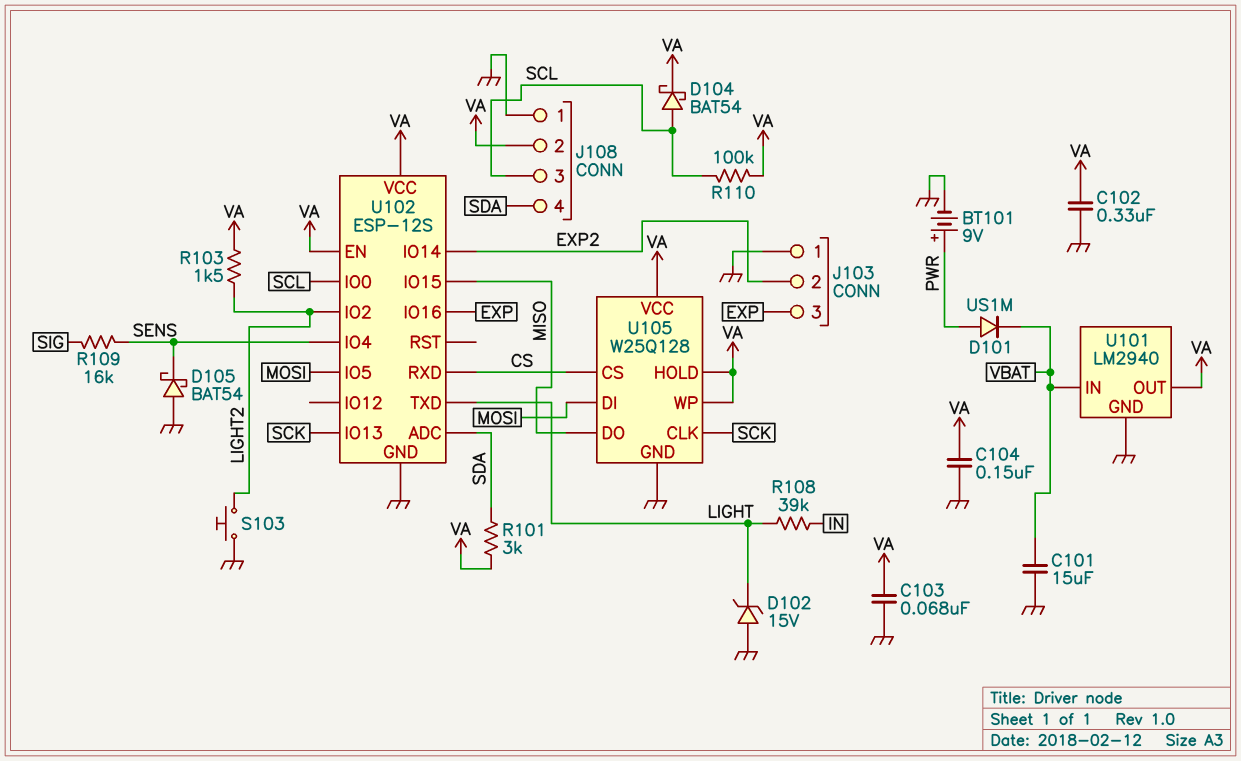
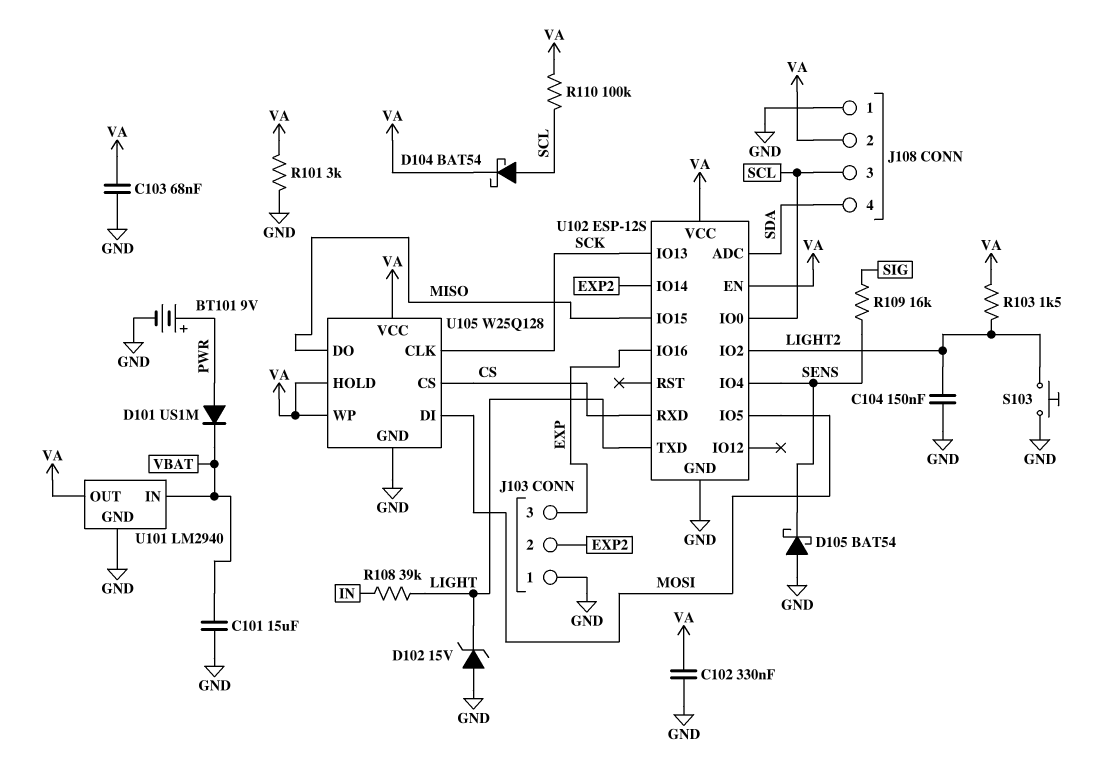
C104: 150nF (GND, VA) -> 150nF (GND, LIGHT2)
R101: 3k (SDA, VA) -> 3k (GND, VA)

